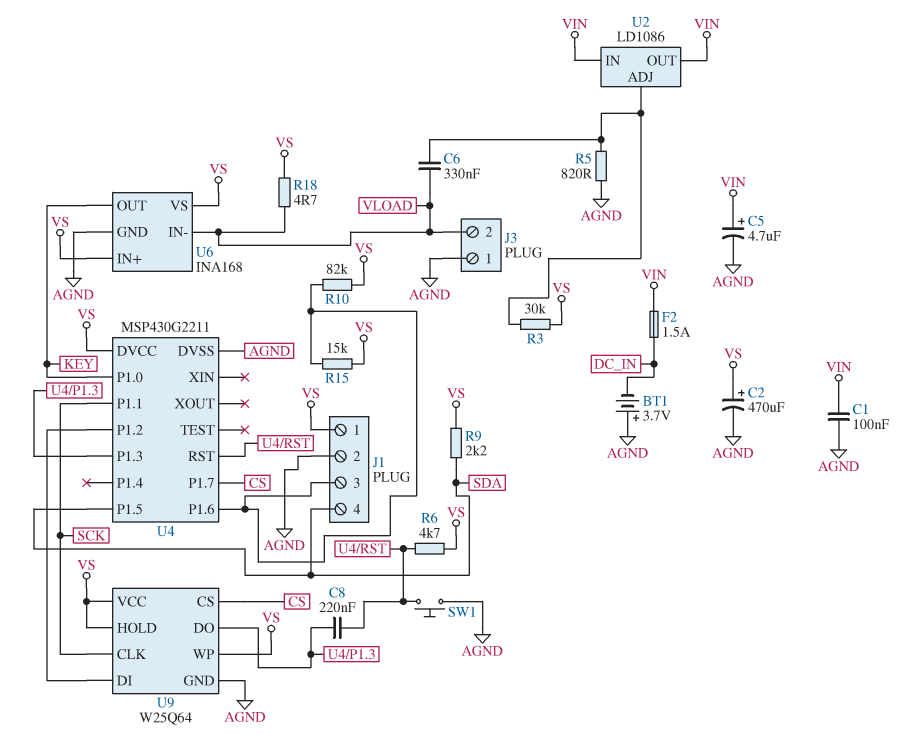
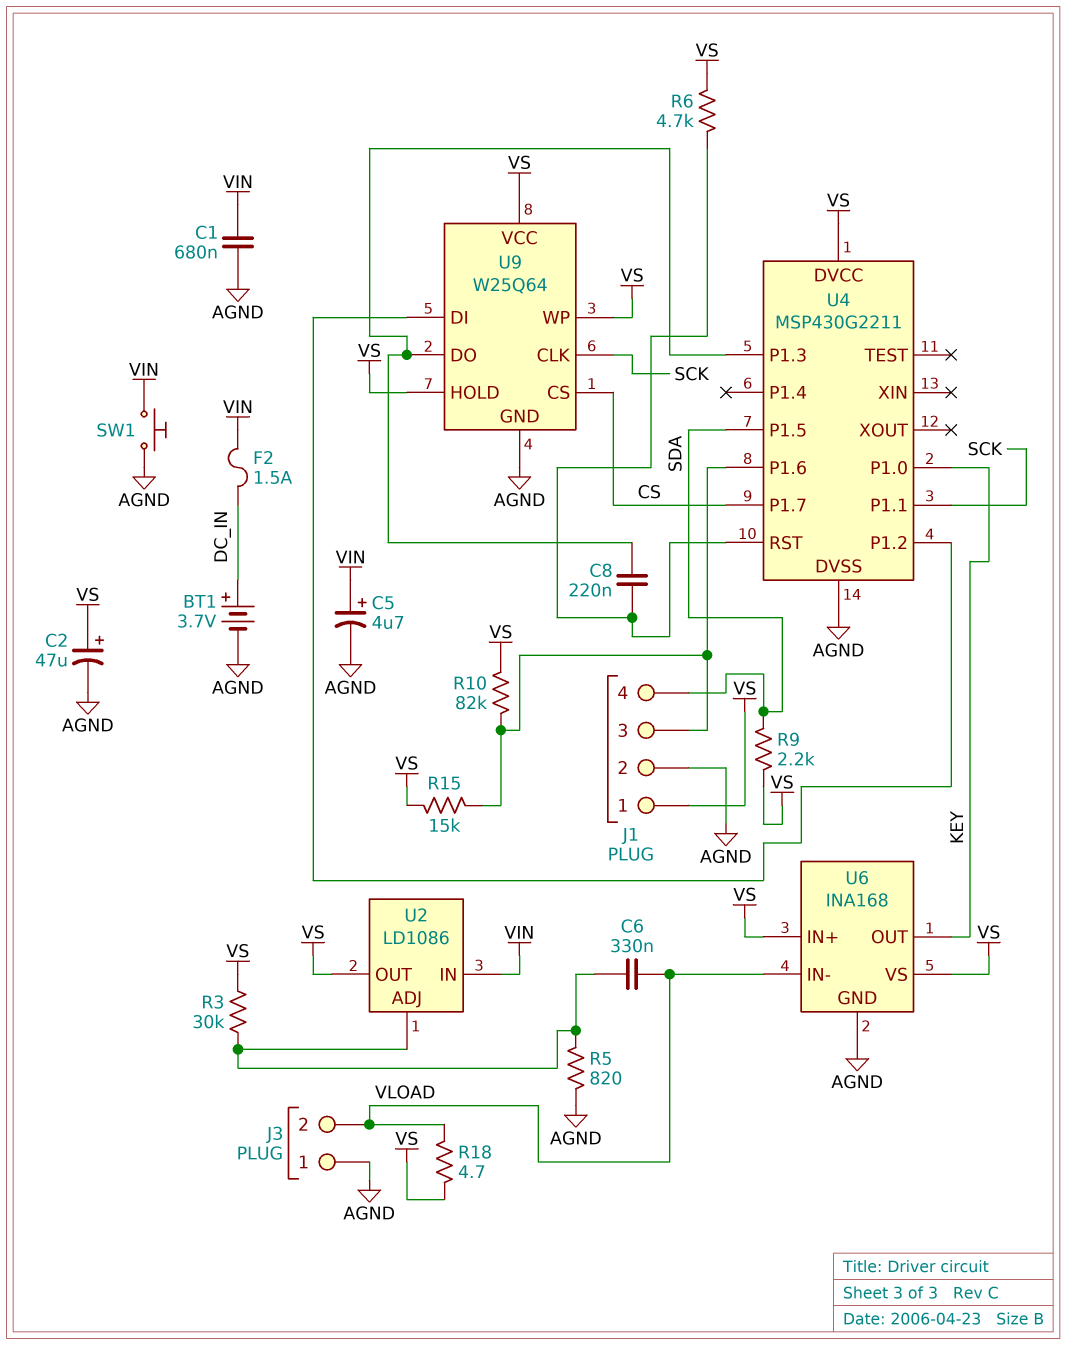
BT1: 3.7V (plus AGND, minus DC_IN) -> 3.7V (plus DC_IN, minus AGND)
C1: 100nF (AGND, VIN) -> 680nF (AGND, VIN)
C2: 470uF (plus VS, minus AGND) -> 47uF (plus VS, minus AGND)
SW1: button (AGND, U4/RST) -> button (AGND, VIN)
U2 pin OUT: VIN -> VS

